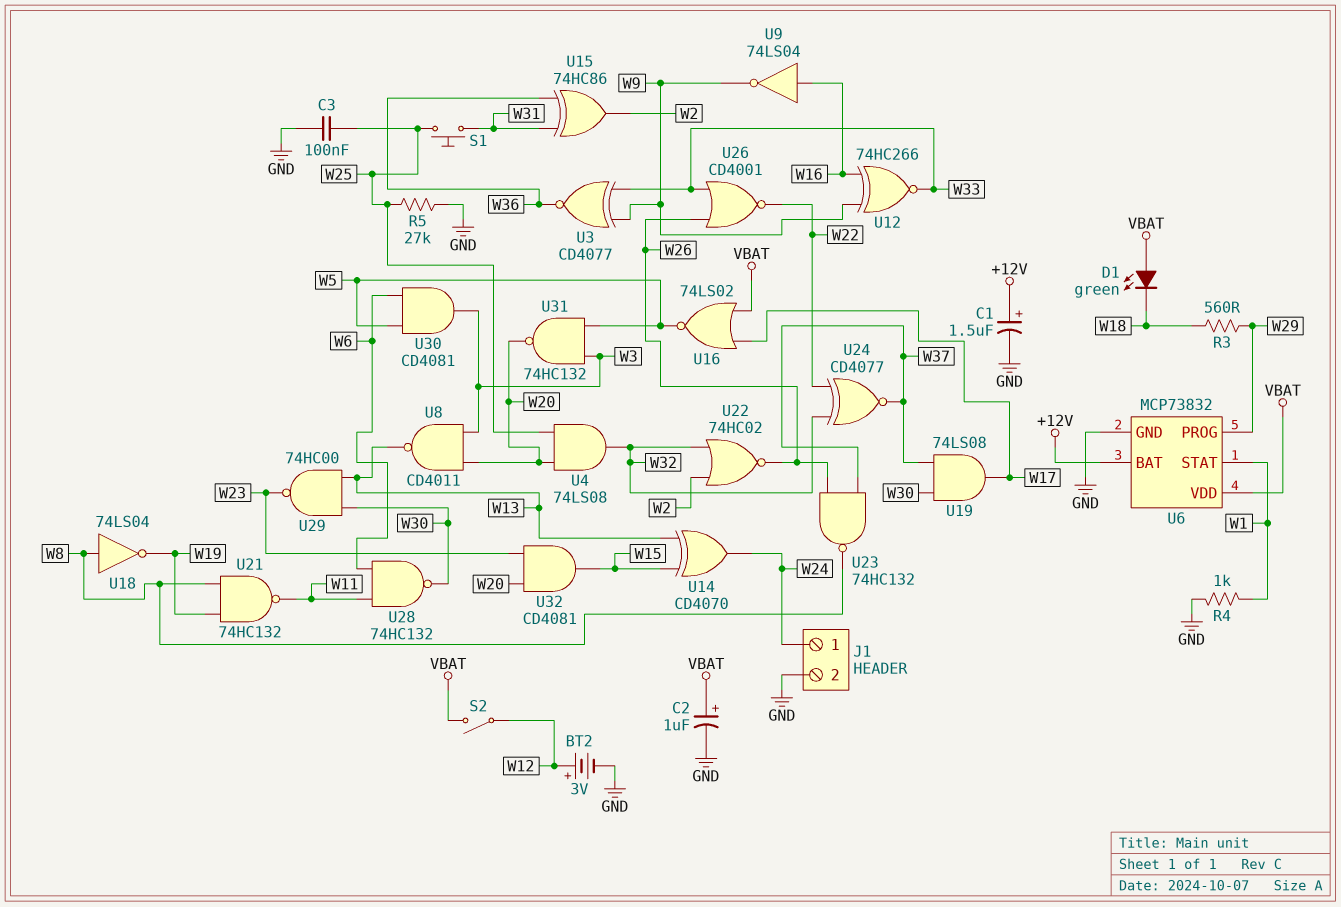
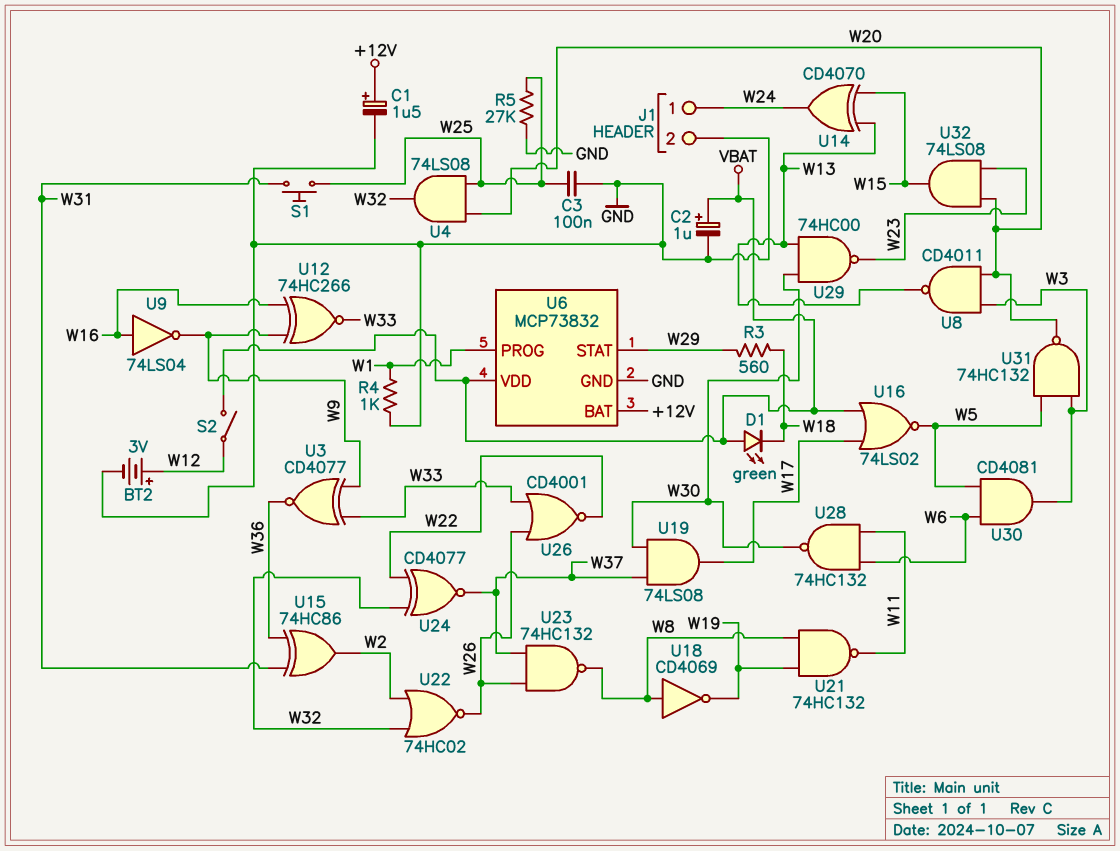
U6 pin PROG: W29 -> W1
U6 pin STAT: W1 -> W29
U18: NOT 74LS04 (in W8, out W19) -> NOT CD4069 (in W8, out W19)
U32: AND CD4081 (in W20, in W23, out W15) -> AND 74LS08 (in W20, in W23, out W15)

